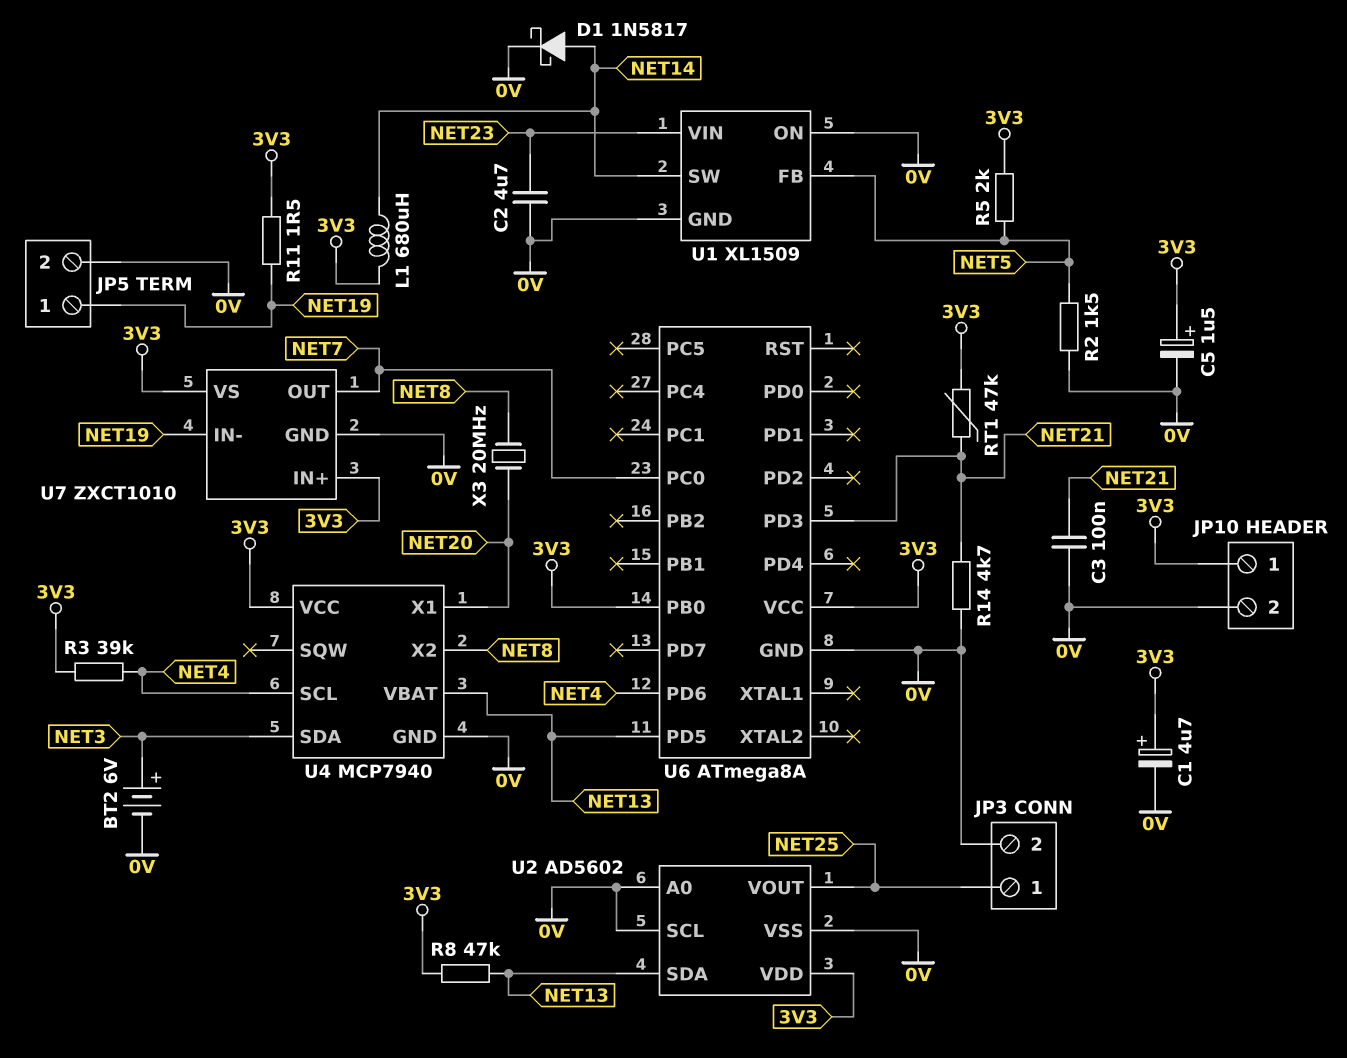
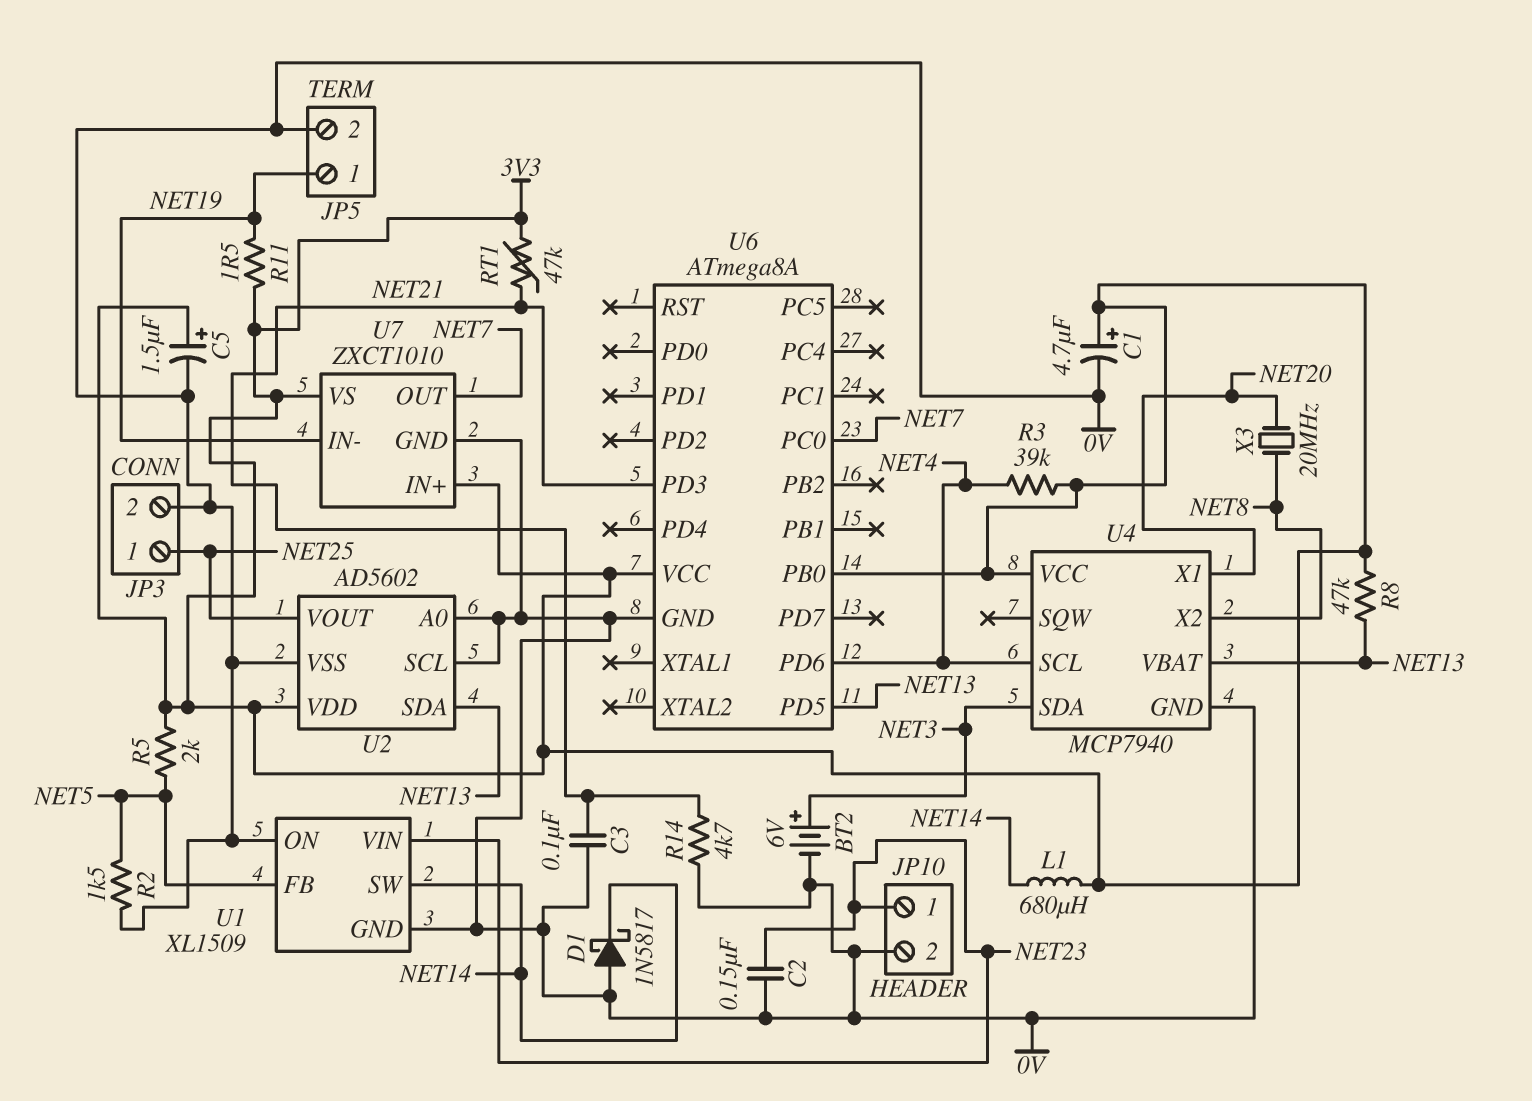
C2: 4.7uF (0V, NET23) -> 150nF (0V, NET23)
D1: schottky 1N5817 (A NET14, K 0V) -> schottky 1N5817 (A 0V, K NET14)
JP10 pin 1: 3V3 -> NET23

